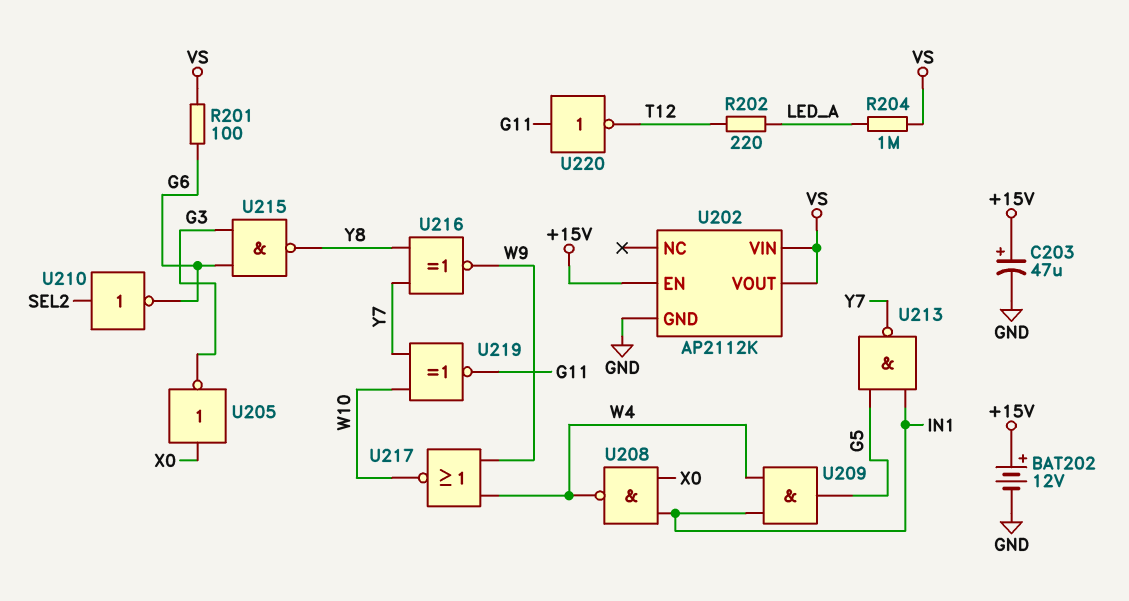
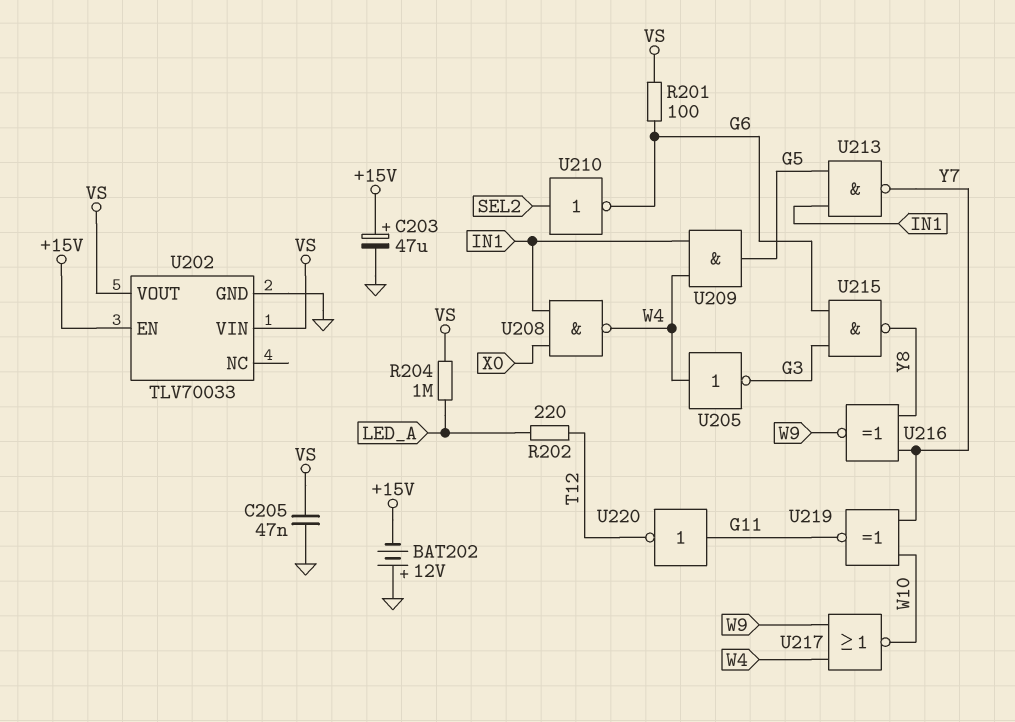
BAT202: 12V (plus +15V, minus GND) -> 12V (plus GND, minus +15V)
C205: none -> 47nF (GND, VS)
U202: AP2112K -> TLV70033
U205: NOT (in X0, out G3) -> NOT (in W4, out G3)

